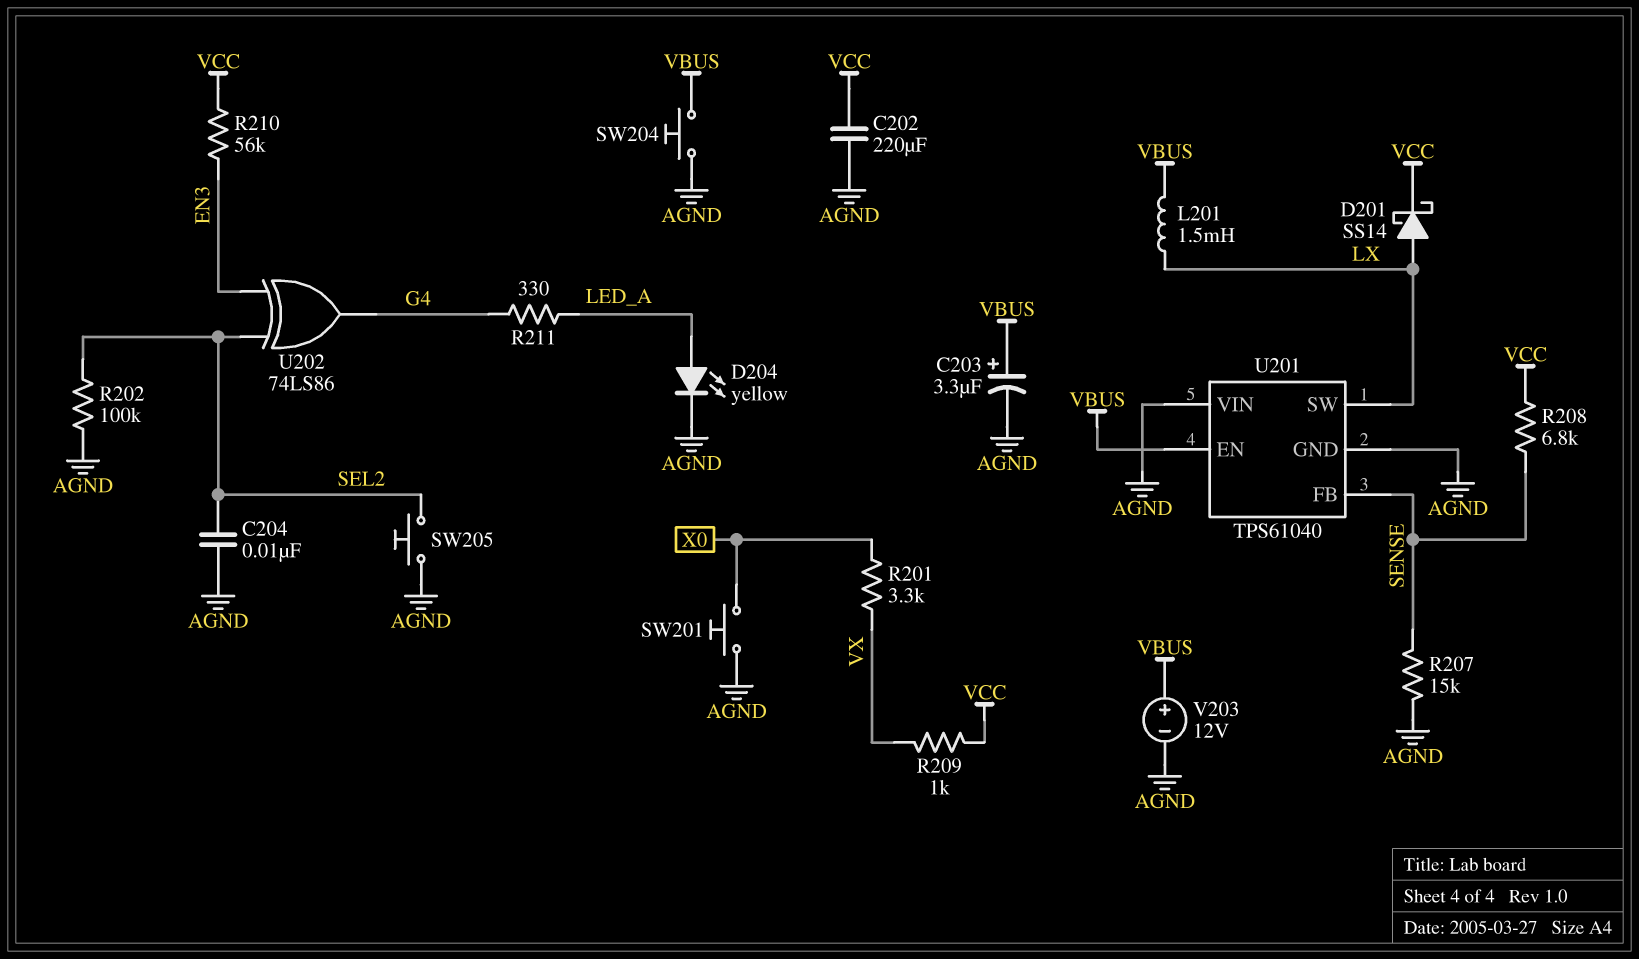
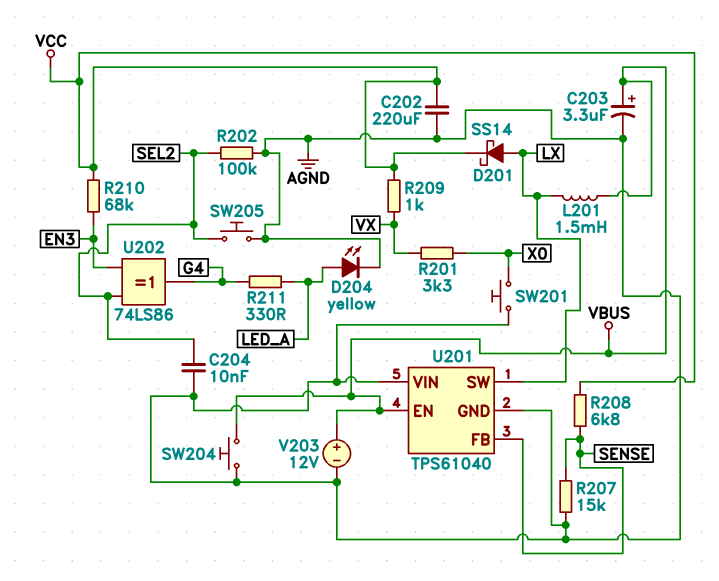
R210: 56k (EN3, VCC) -> 68k (EN3, VCC)

